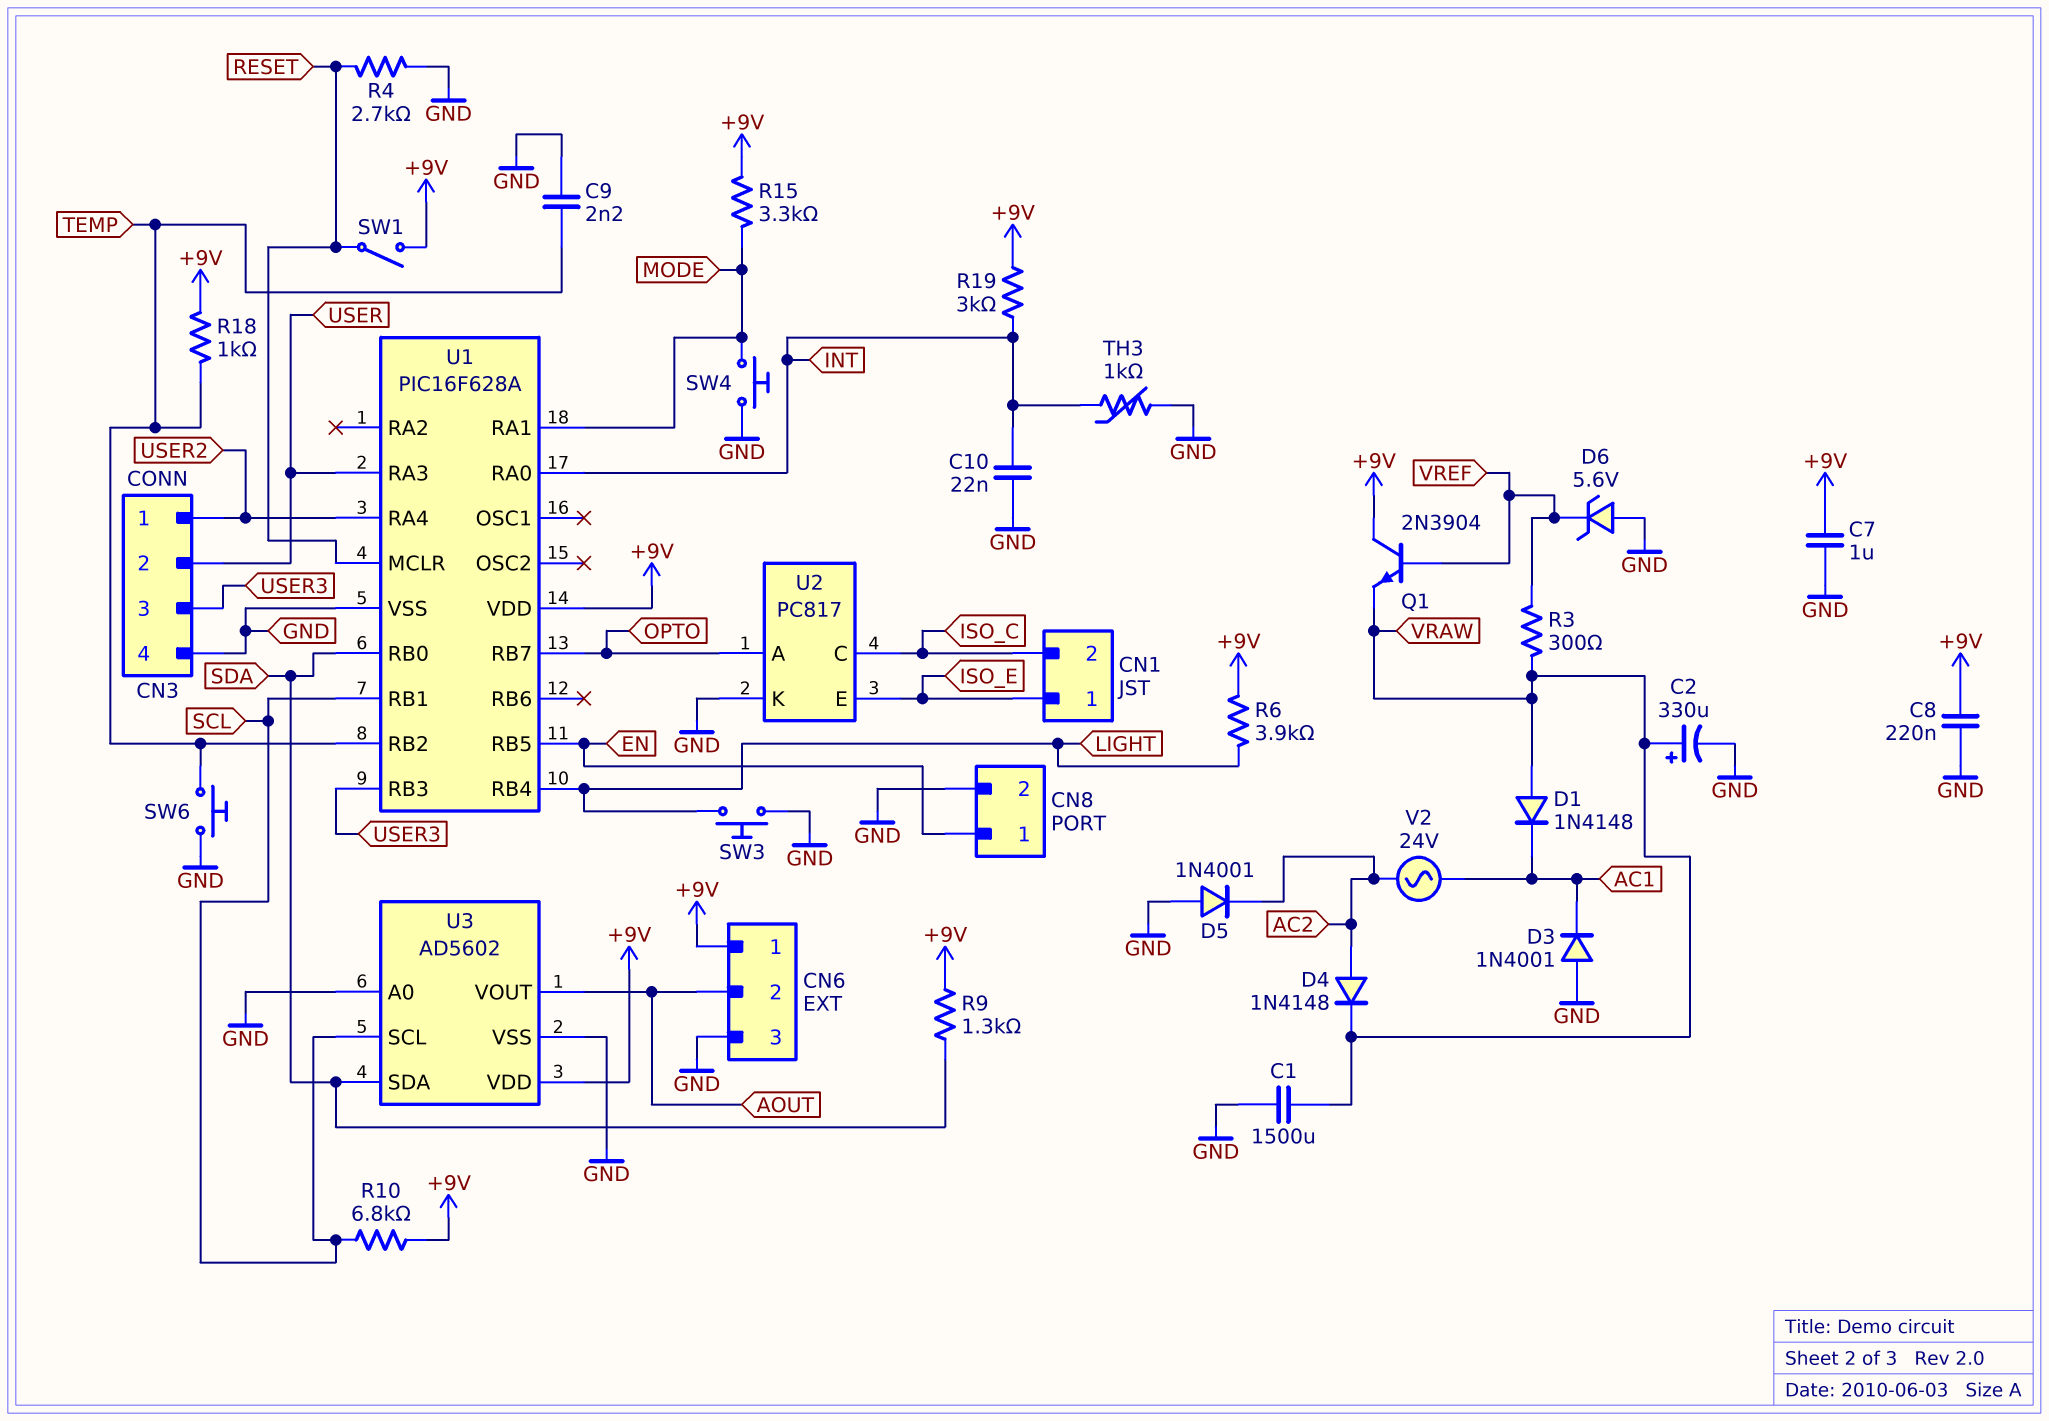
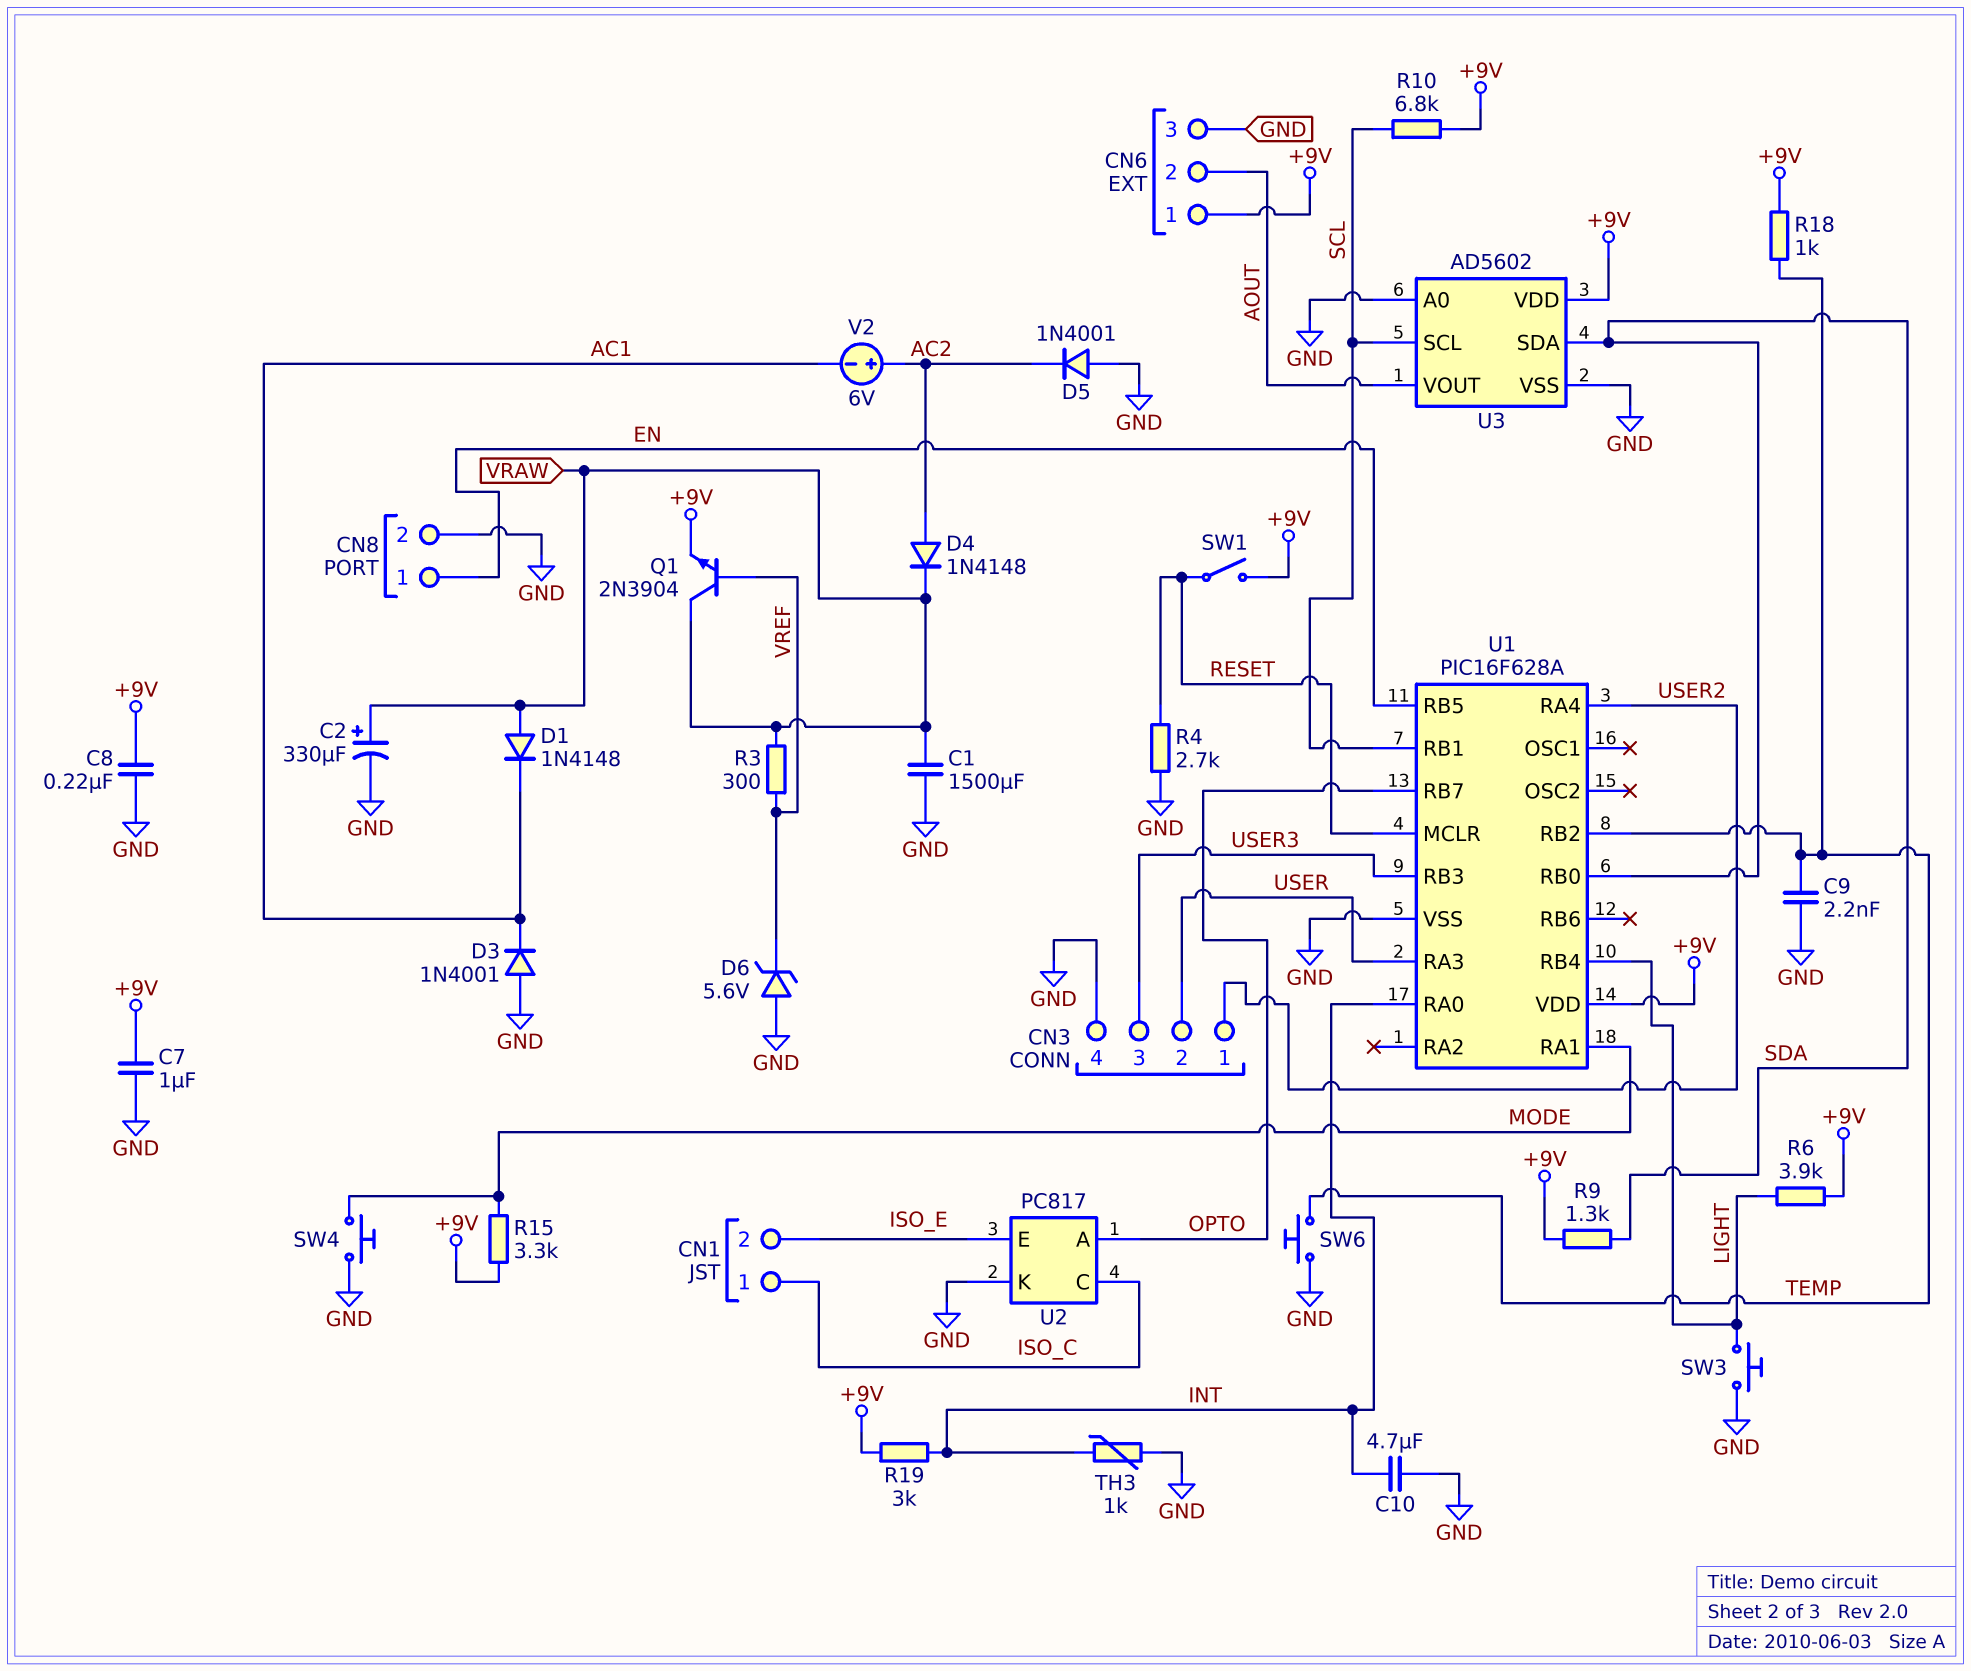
C10: 22nF (GND, INT) -> 4.7uF (GND, INT)
CN1 pin 1: ISO_E -> ISO_C
CN1 pin 2: ISO_C -> ISO_E
Q1: NPN 2N3904 (B VREF, C +9V, E VRAW) -> NPN 2N3904 (B VREF, C VRAW, E +9V)
V2: AC 24V (AC1, AC2) -> 6V (plus AC2, minus AC1)

